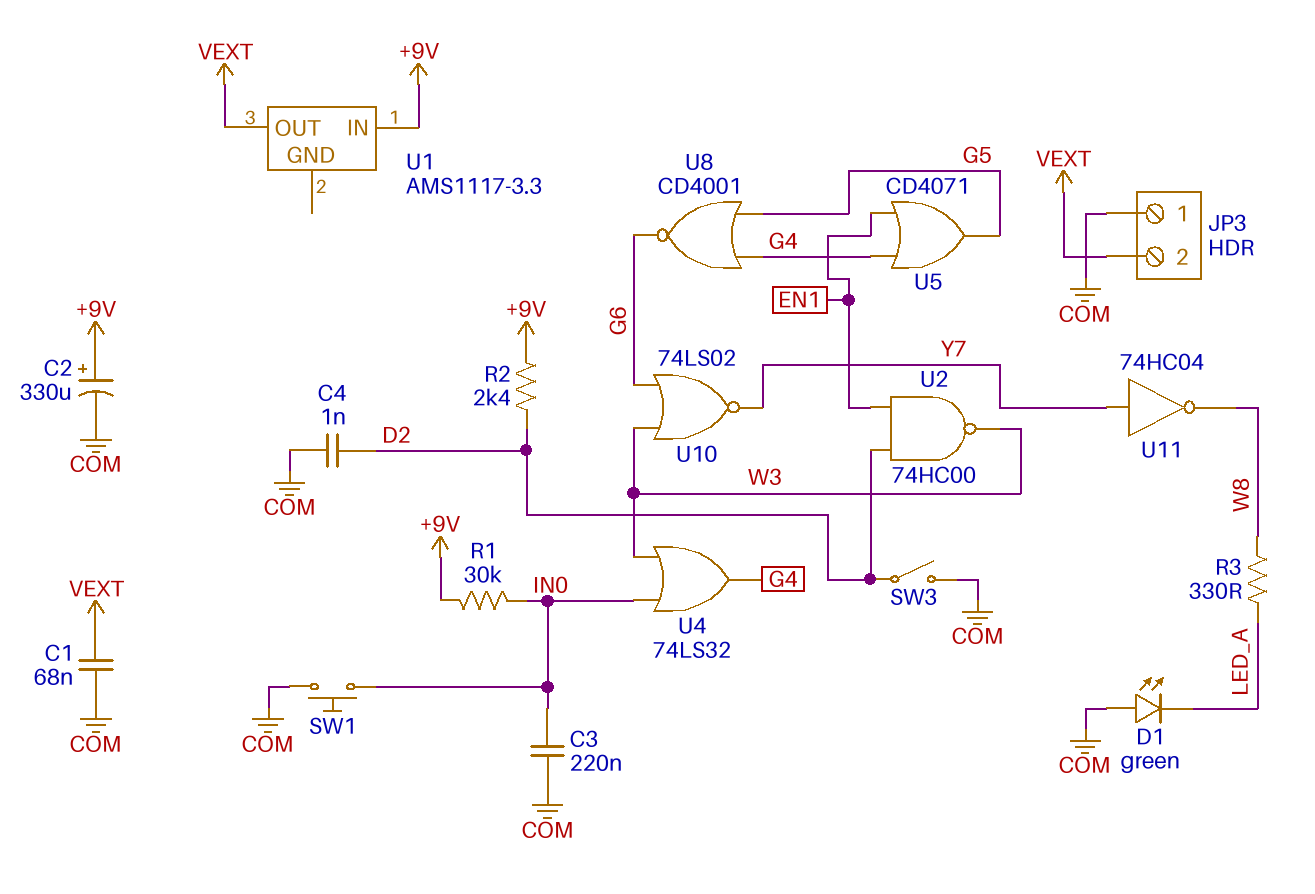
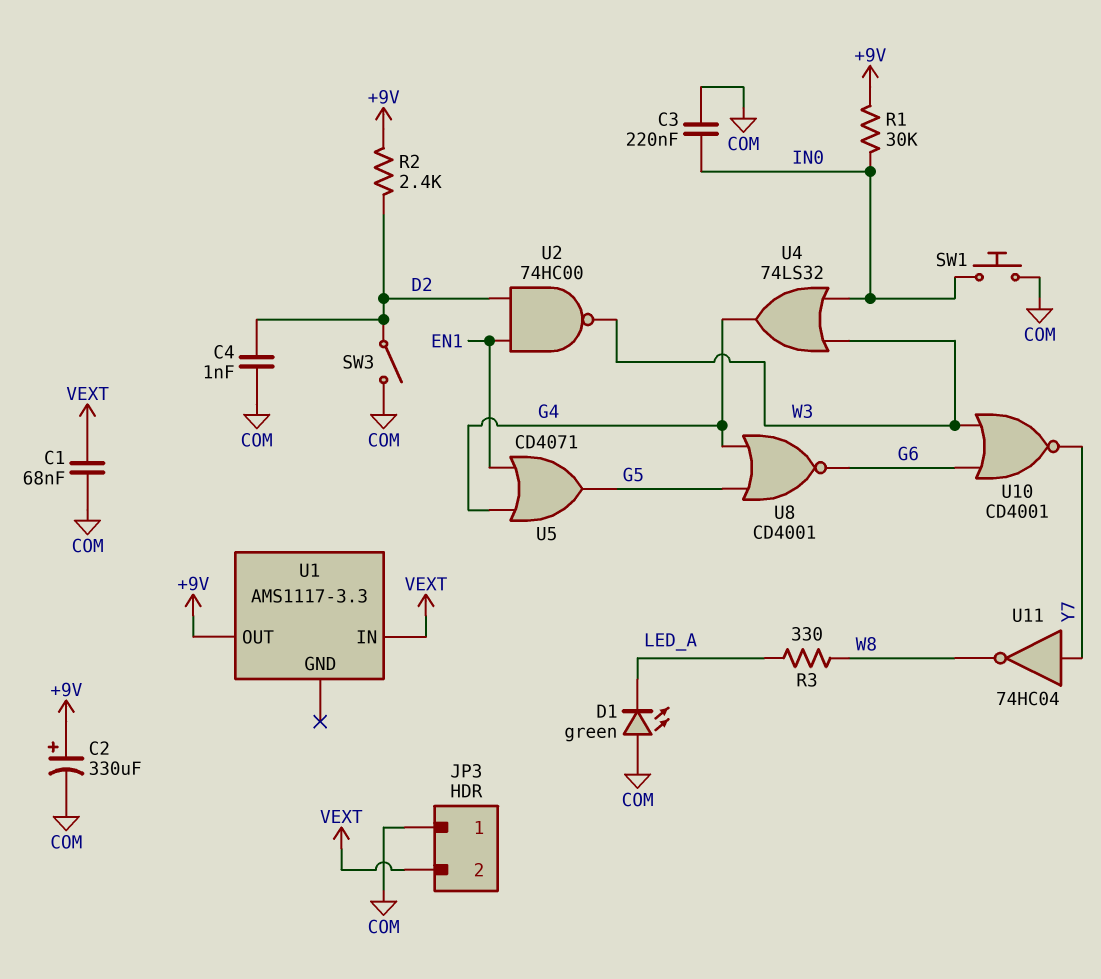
U1 pin IN: +9V -> VEXT
U1 pin OUT: VEXT -> +9V
U10: NOR 74LS02 (in G6, in W3, out Y7) -> NOR CD4001 (in G6, in W3, out Y7)

